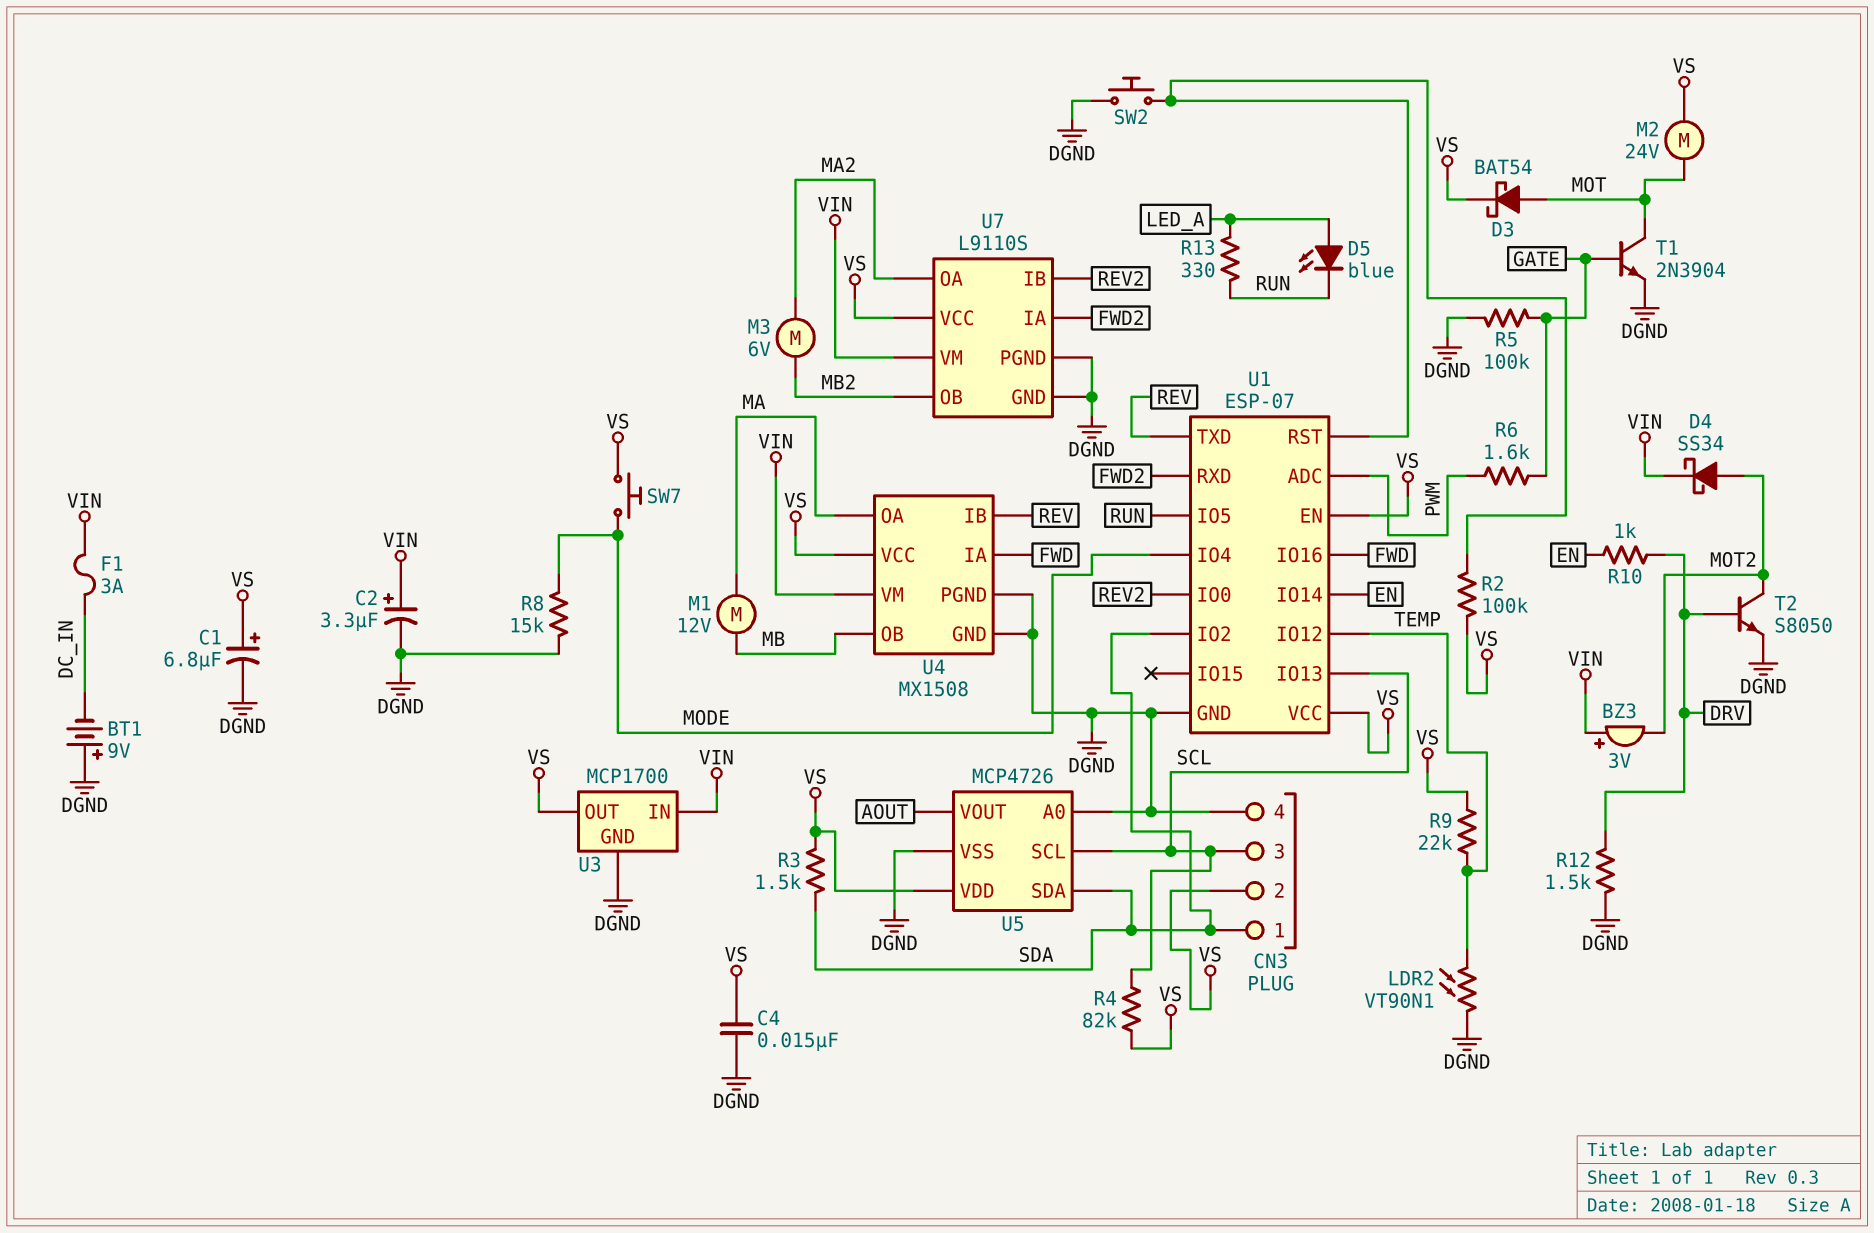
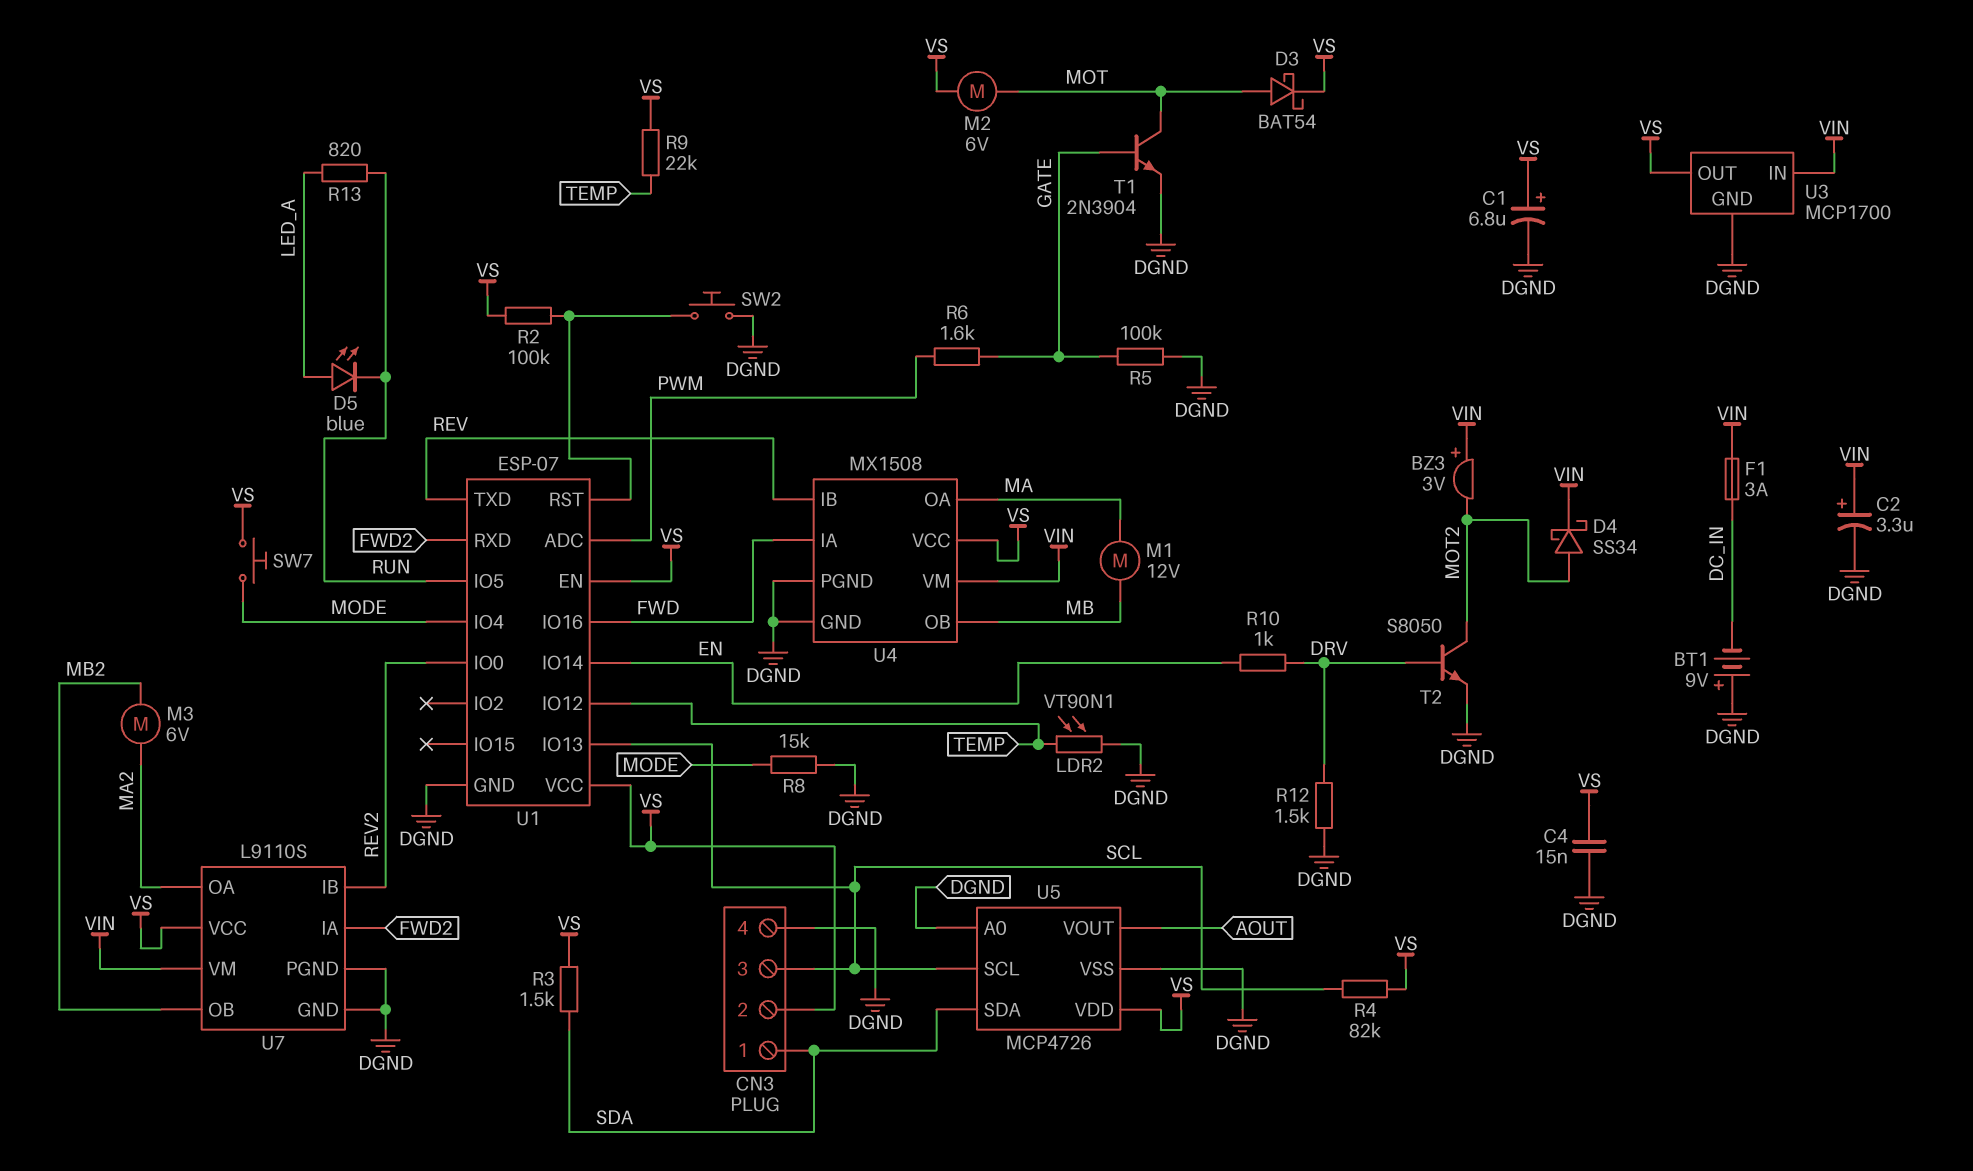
M2: motor 24V (MOT, VS) -> motor 6V (MOT, VS)
R13: 330 (LED_A, RUN) -> 820 (LED_A, RUN)
U1 pin IO2: SDA -> none

